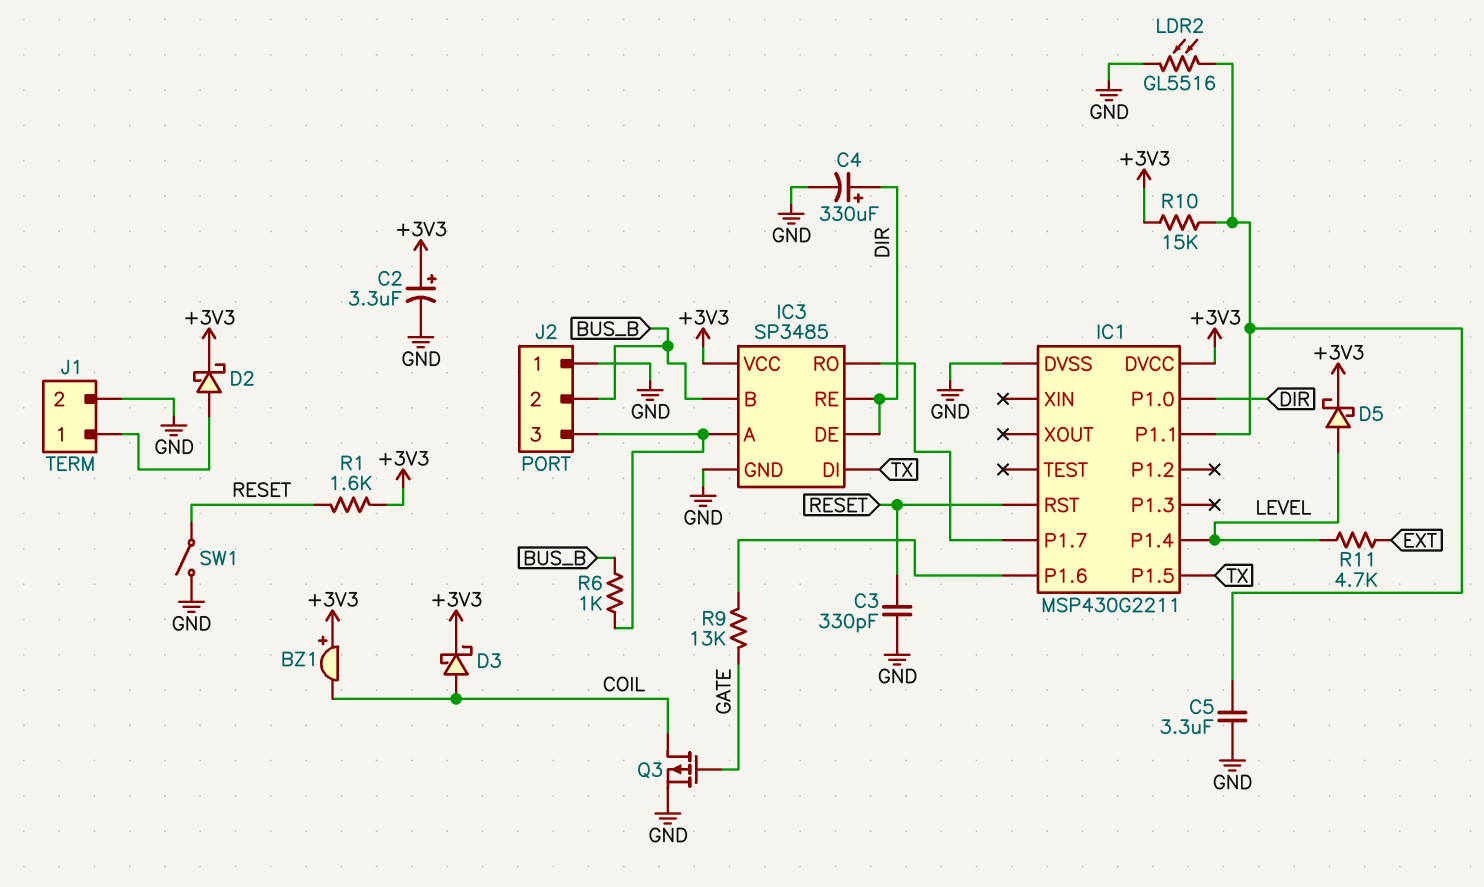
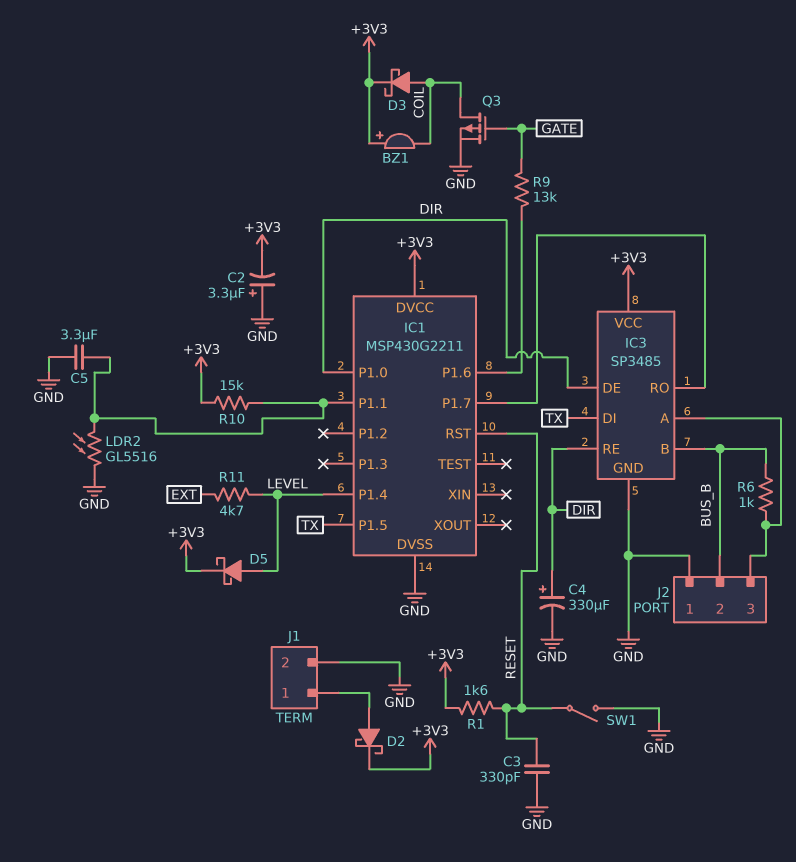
C2: 3.3uF (plus +3V3, minus GND) -> 3.3uF (plus GND, minus +3V3)

